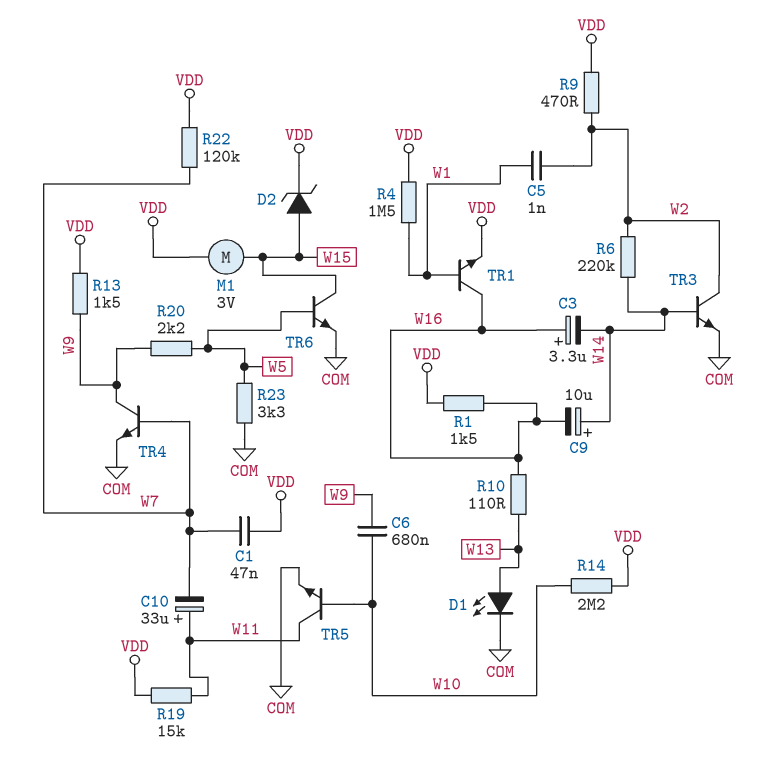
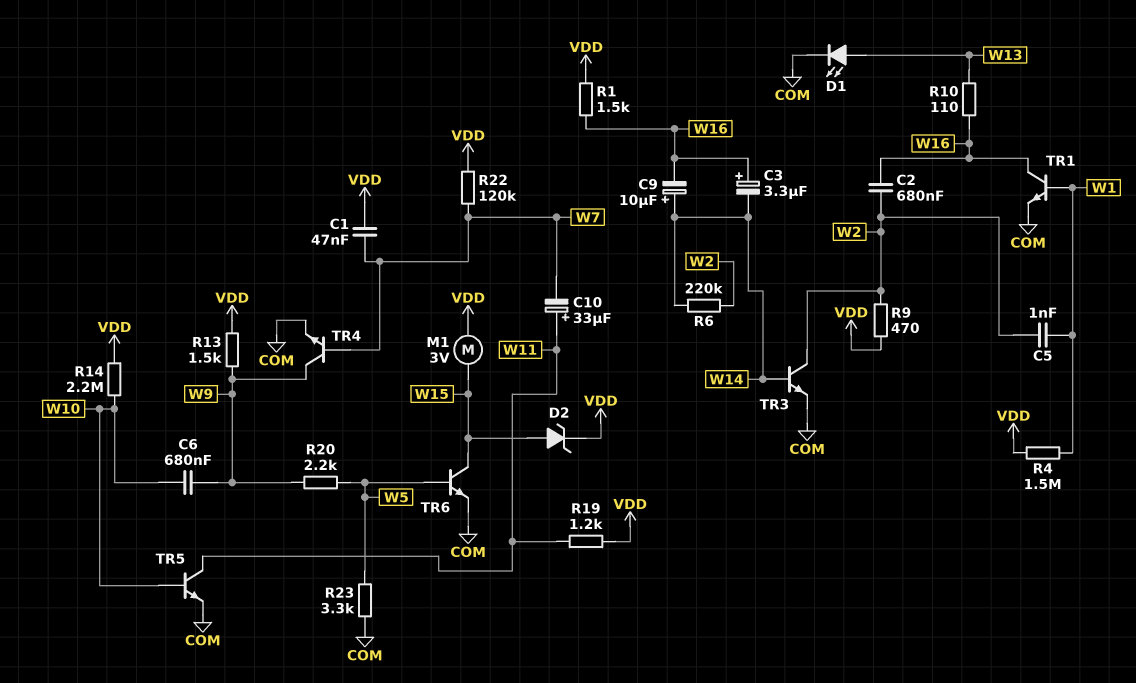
C2: none -> 680nF (W2, W16)
R19: 15k (VDD, W11) -> 1.2k (VDD, W11)
TR1: NPN (B W1, C W16, E VDD) -> NPN (B W1, C W16, E COM)

